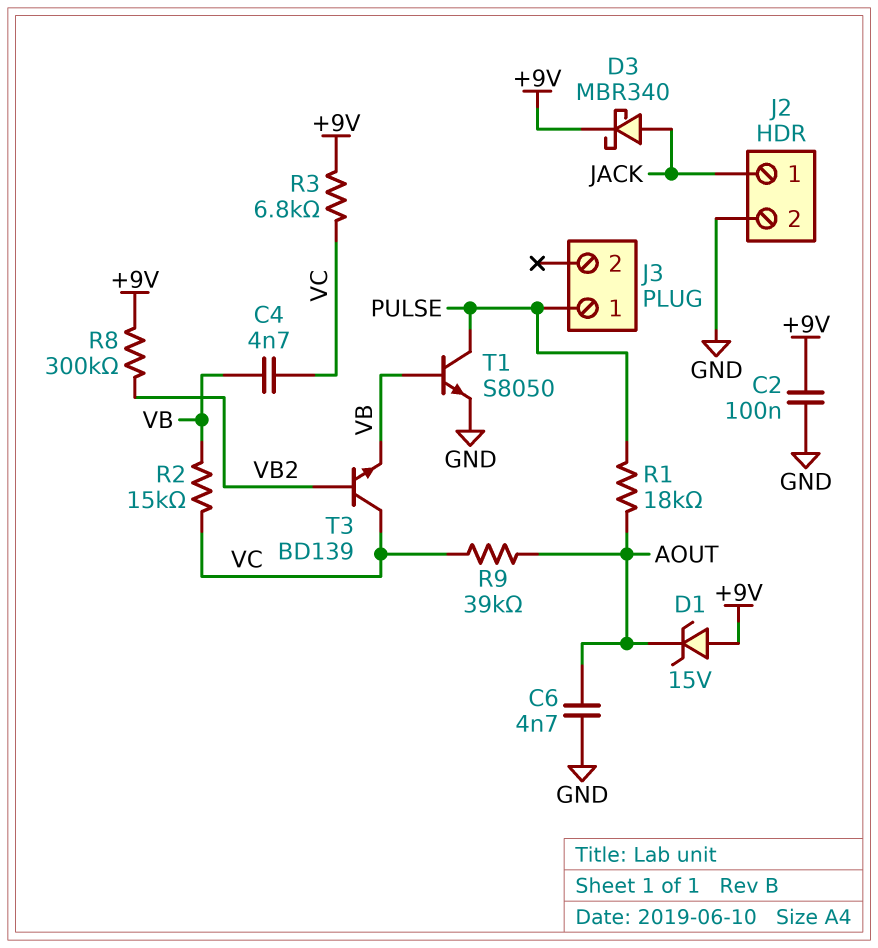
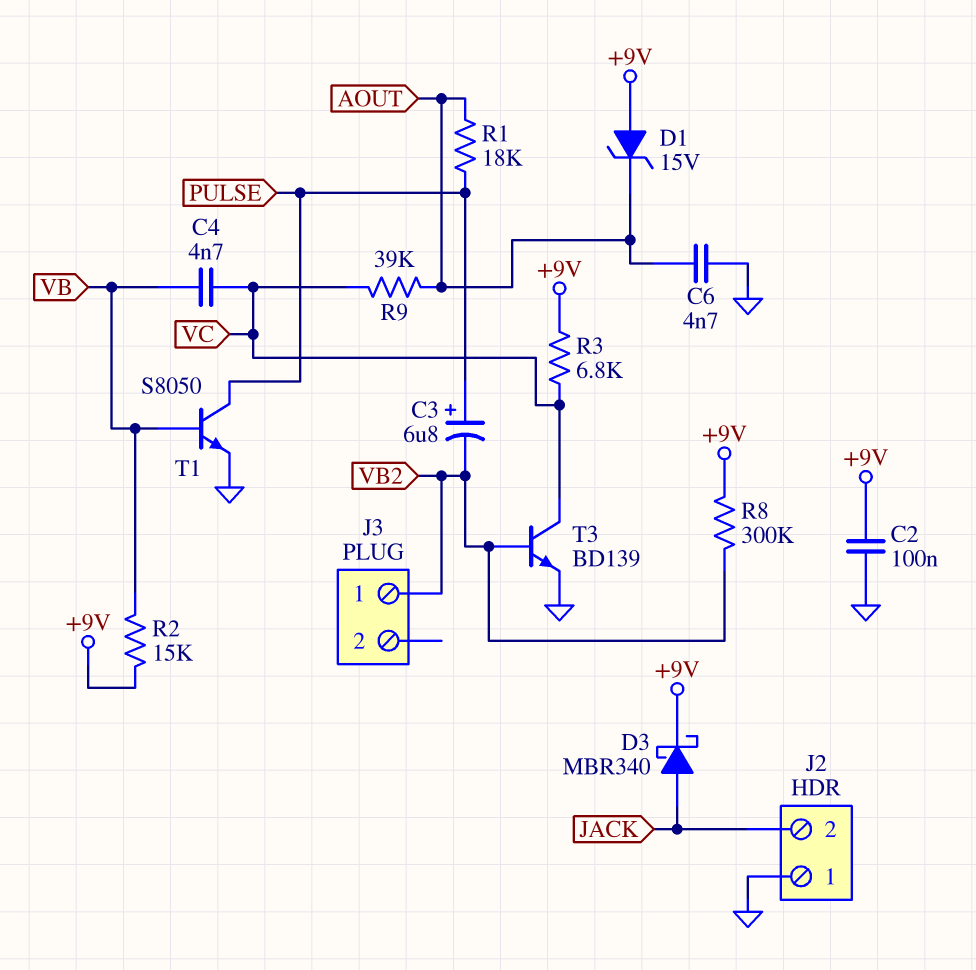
C3: none -> 6.8uF (plus PULSE, minus VB2)
J2 pin 1: JACK -> GND
J2 pin 2: GND -> JACK
J3 pin 1: PULSE -> VB2
R2: 15k (VB, VC) -> 15k (+9V, VB)
T3: NPN BD139 (B VB2, C VC, E VB) -> NPN BD139 (B VB2, C VC, E GND)

